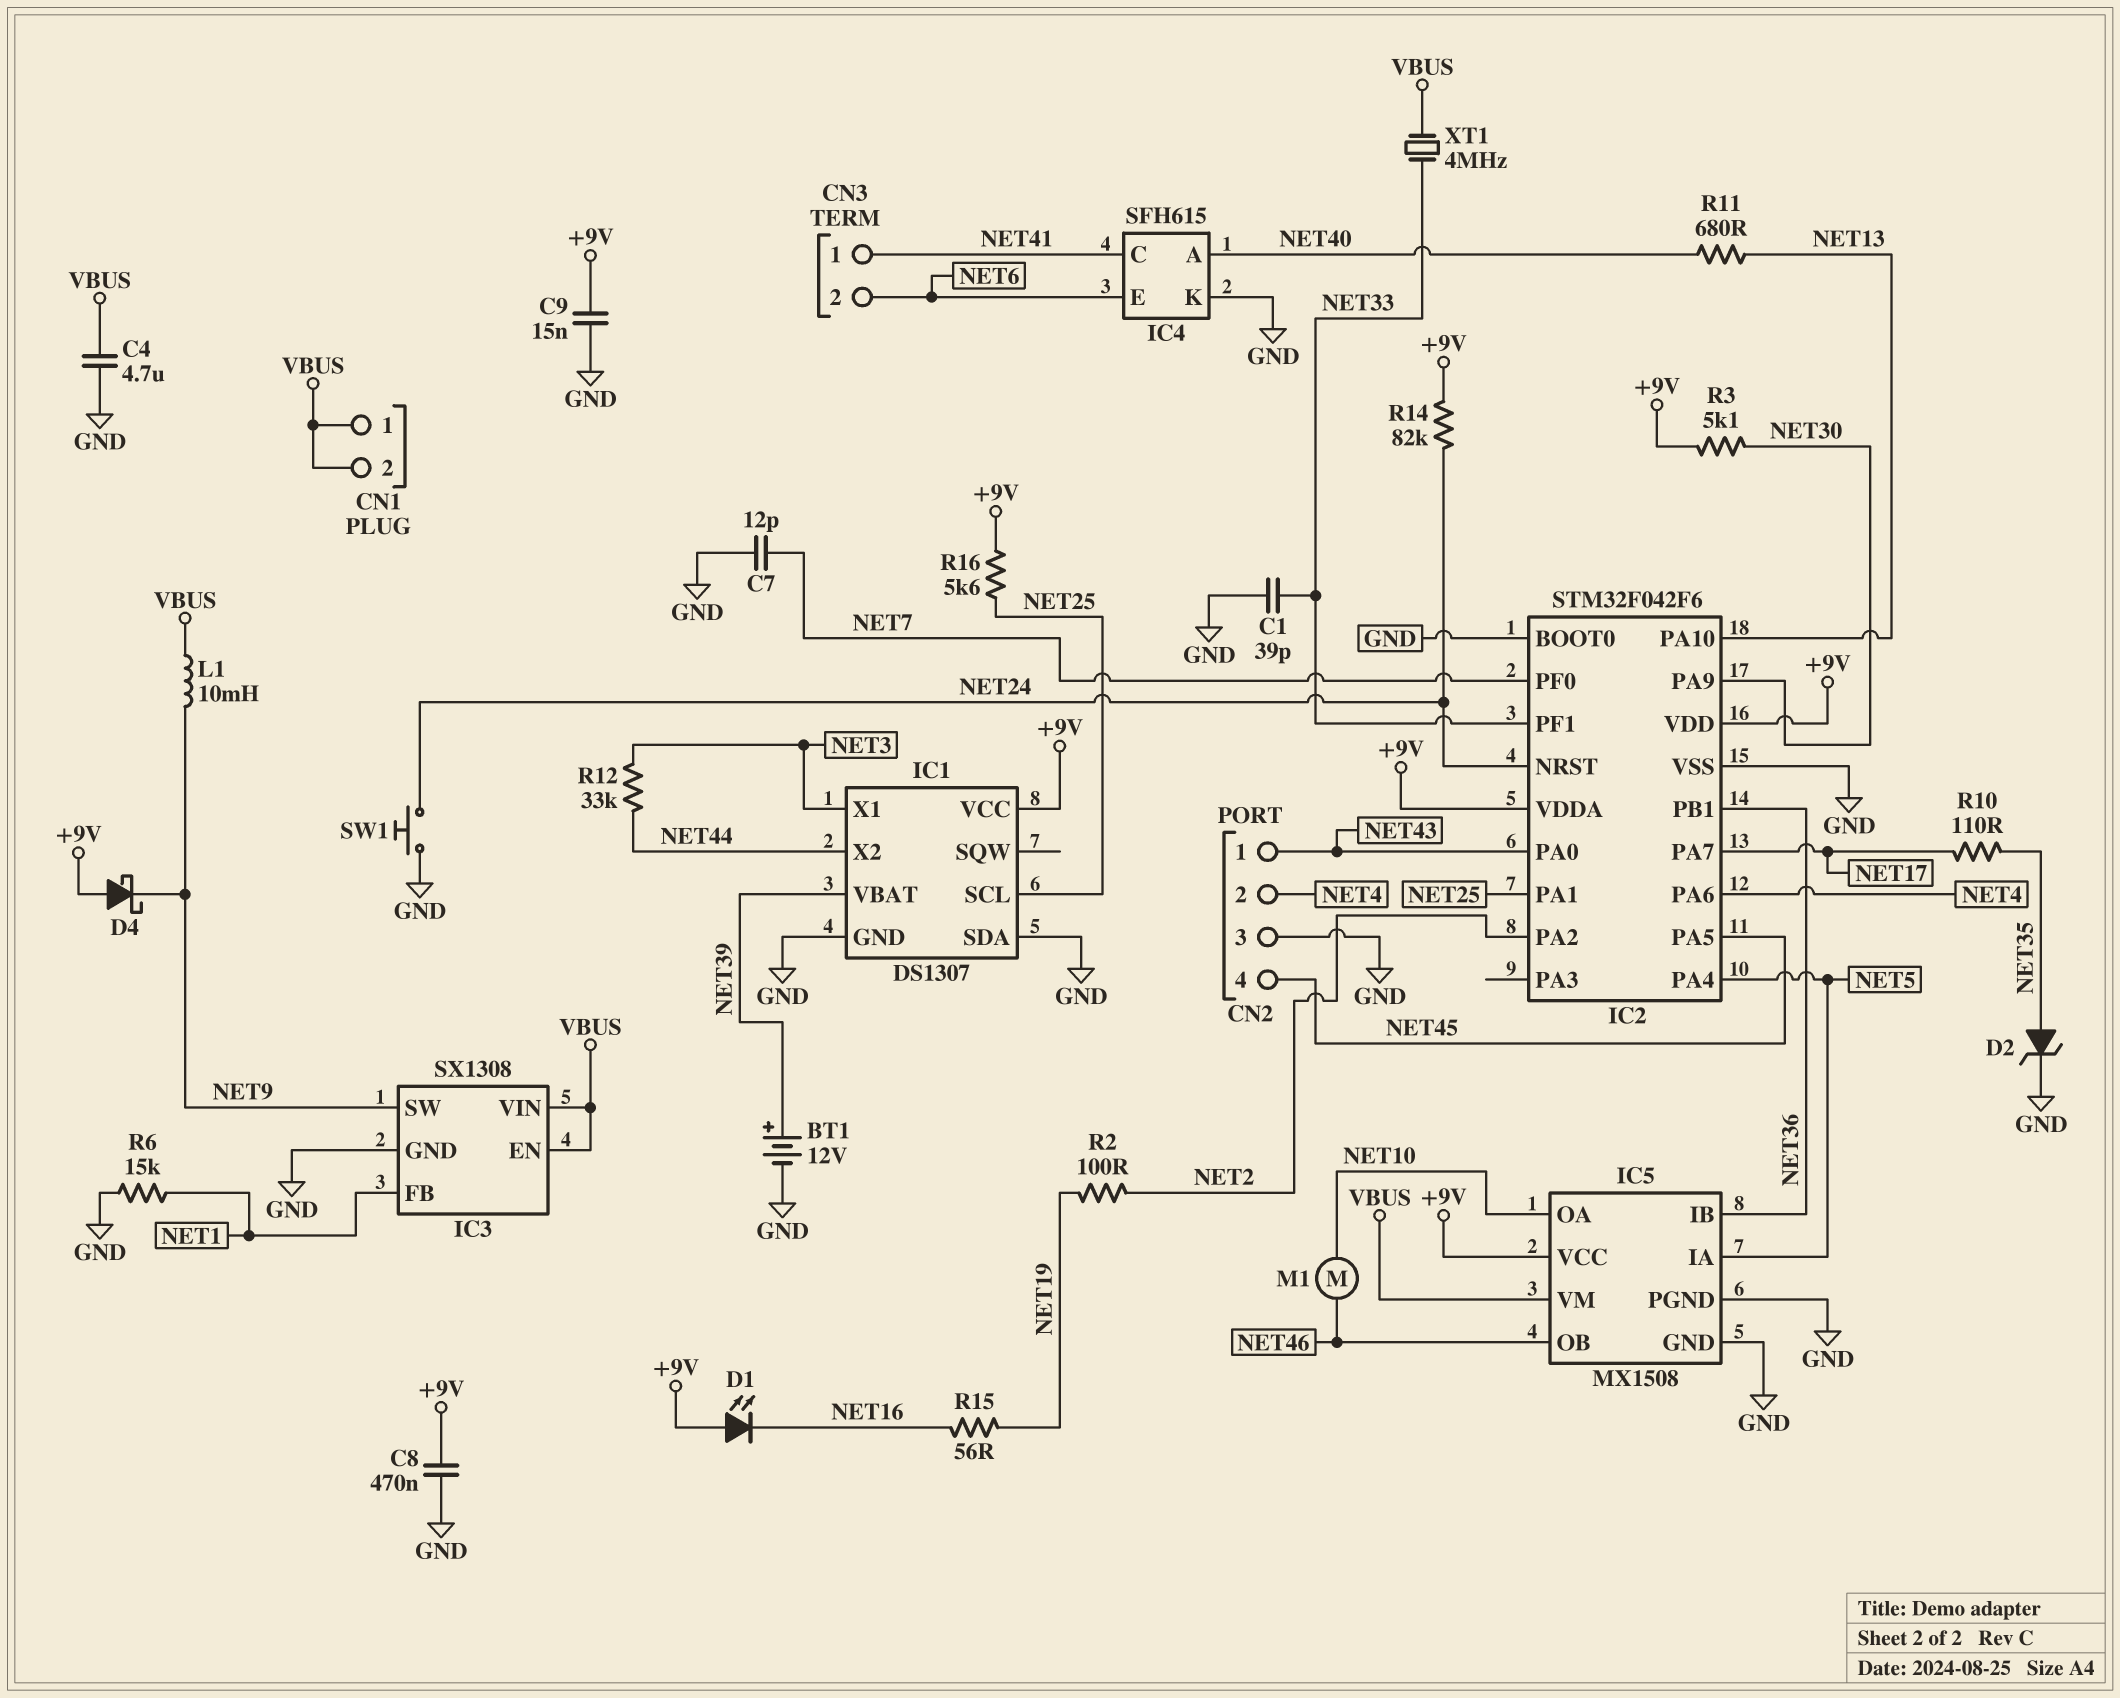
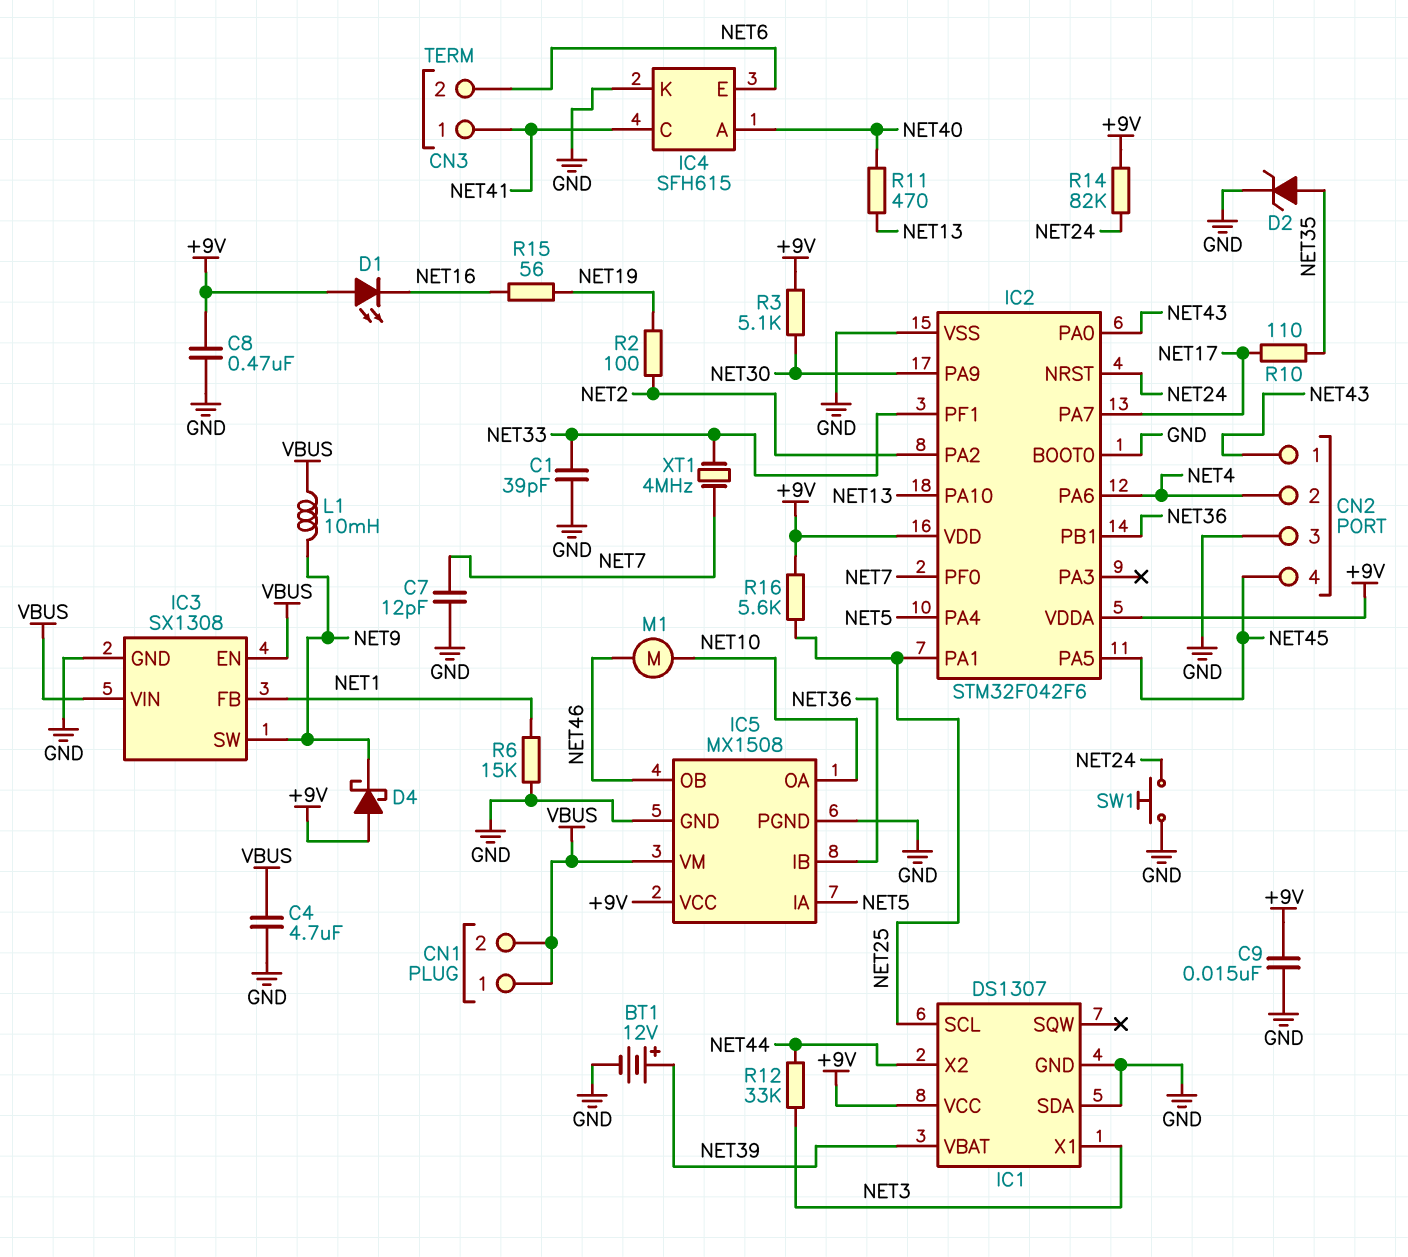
R11: 680 (NET13, NET40) -> 470 (NET13, NET40)
XT1: 4MHz (NET33, VBUS) -> 4MHz (NET7, NET33)

